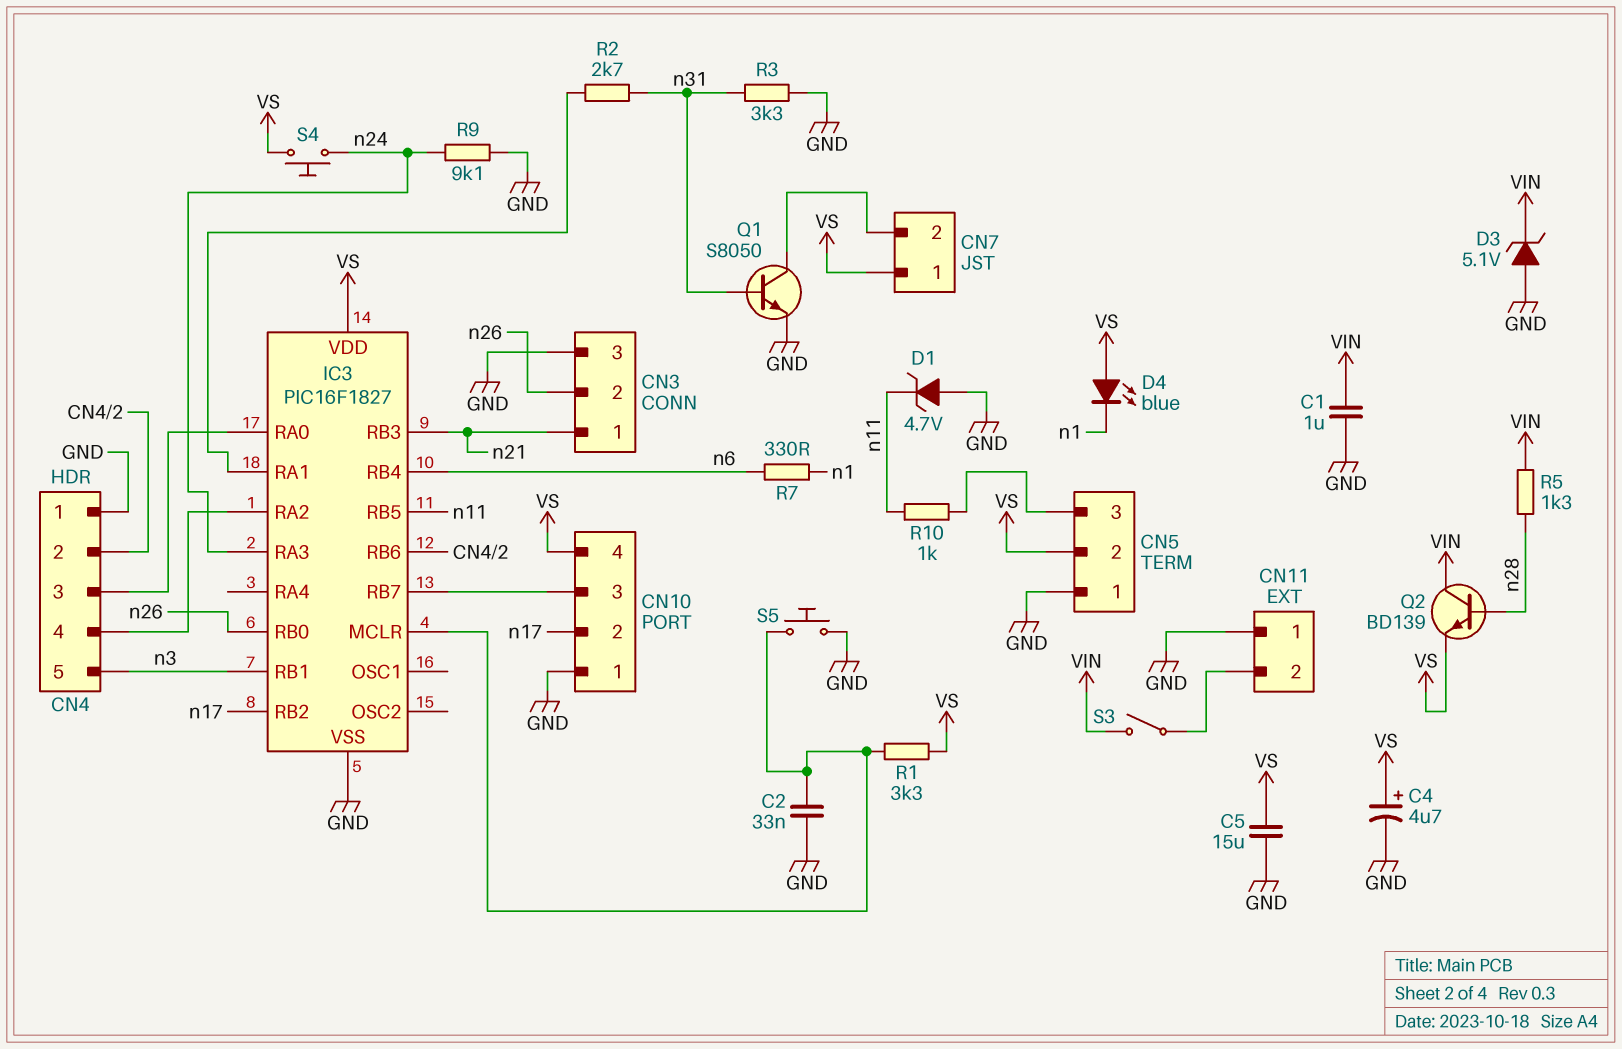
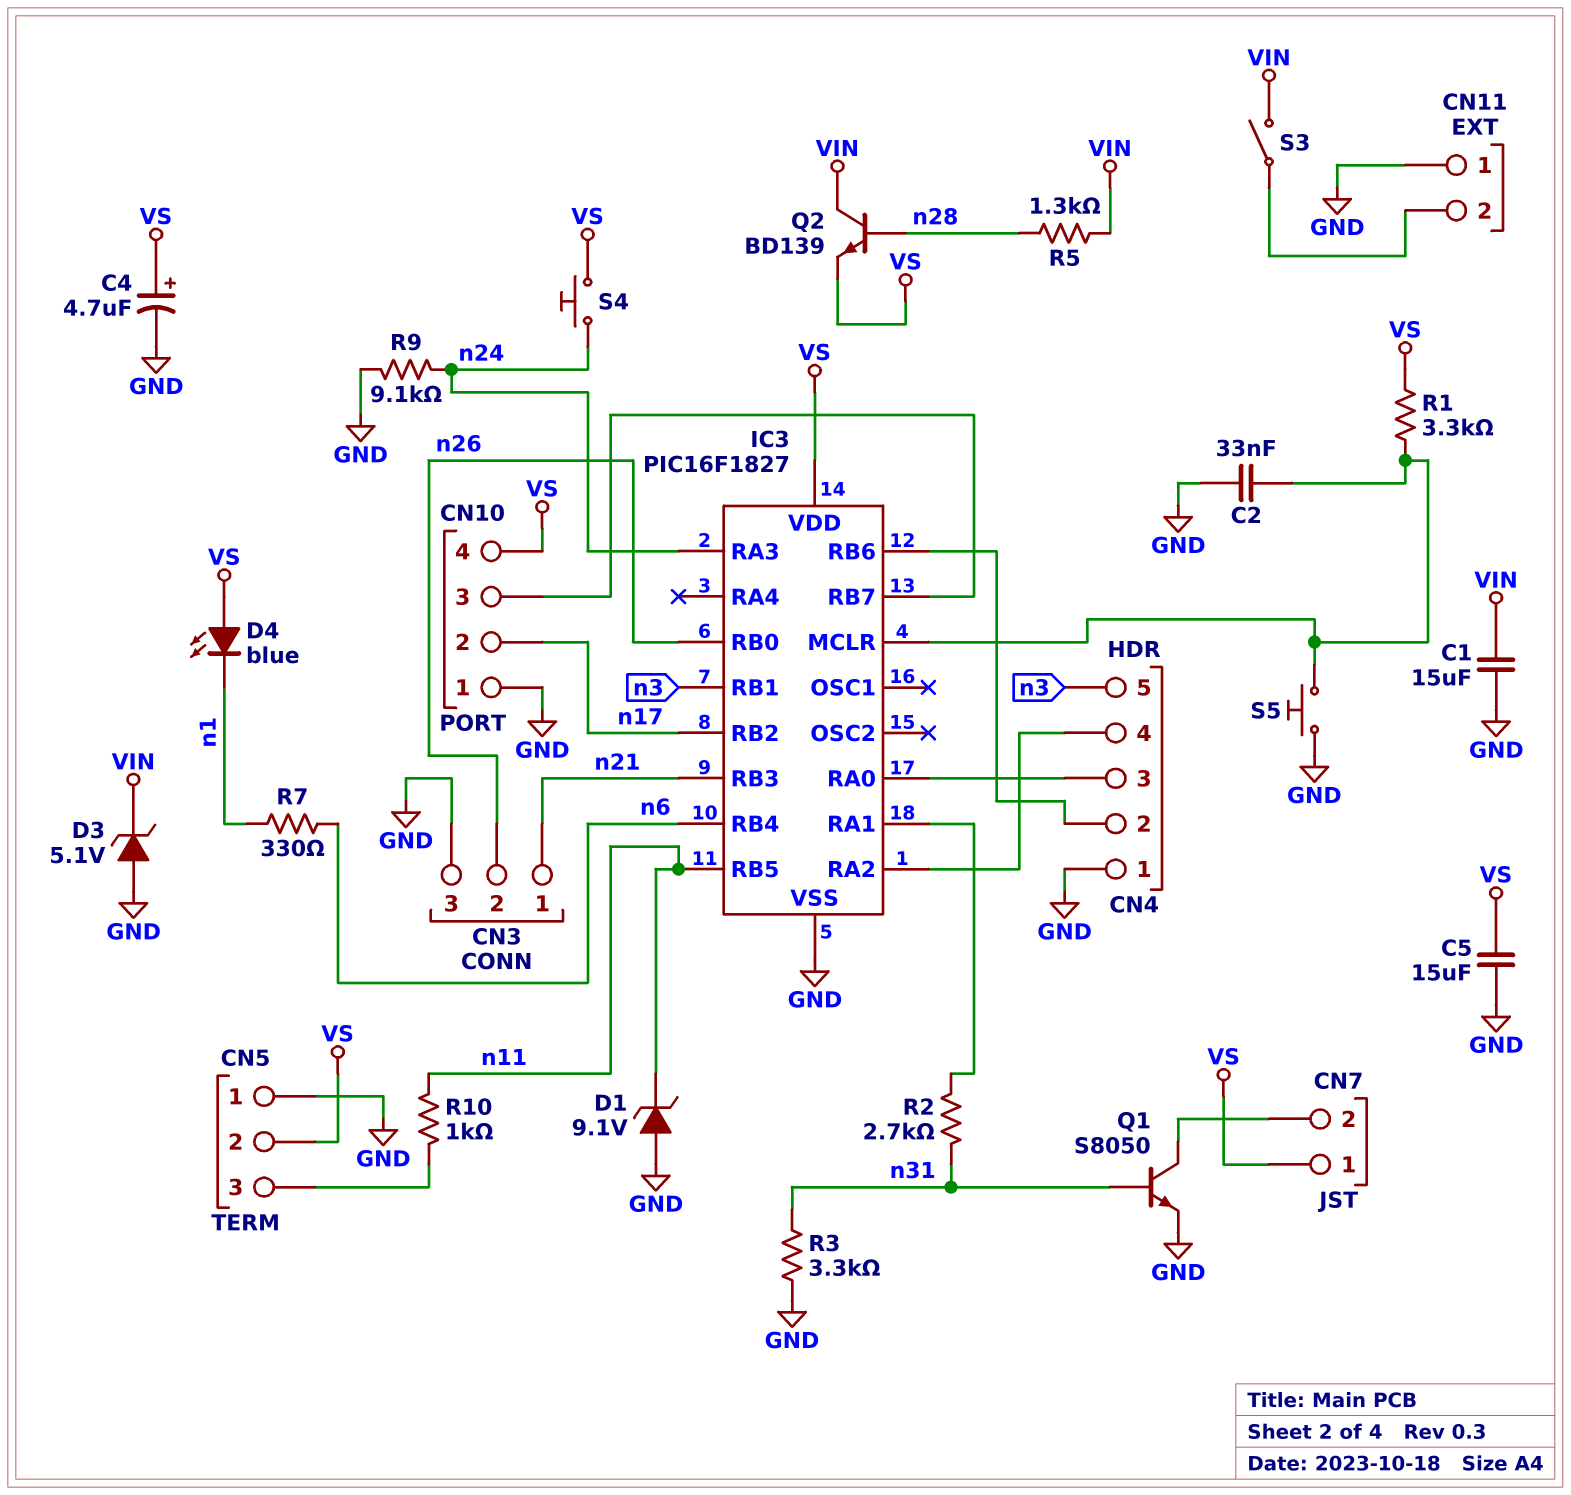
C1: 1uF (GND, VIN) -> 15uF (GND, VIN)
D1: zener 4.7V (A GND, K n11) -> zener 9.1V (A GND, K n11)

